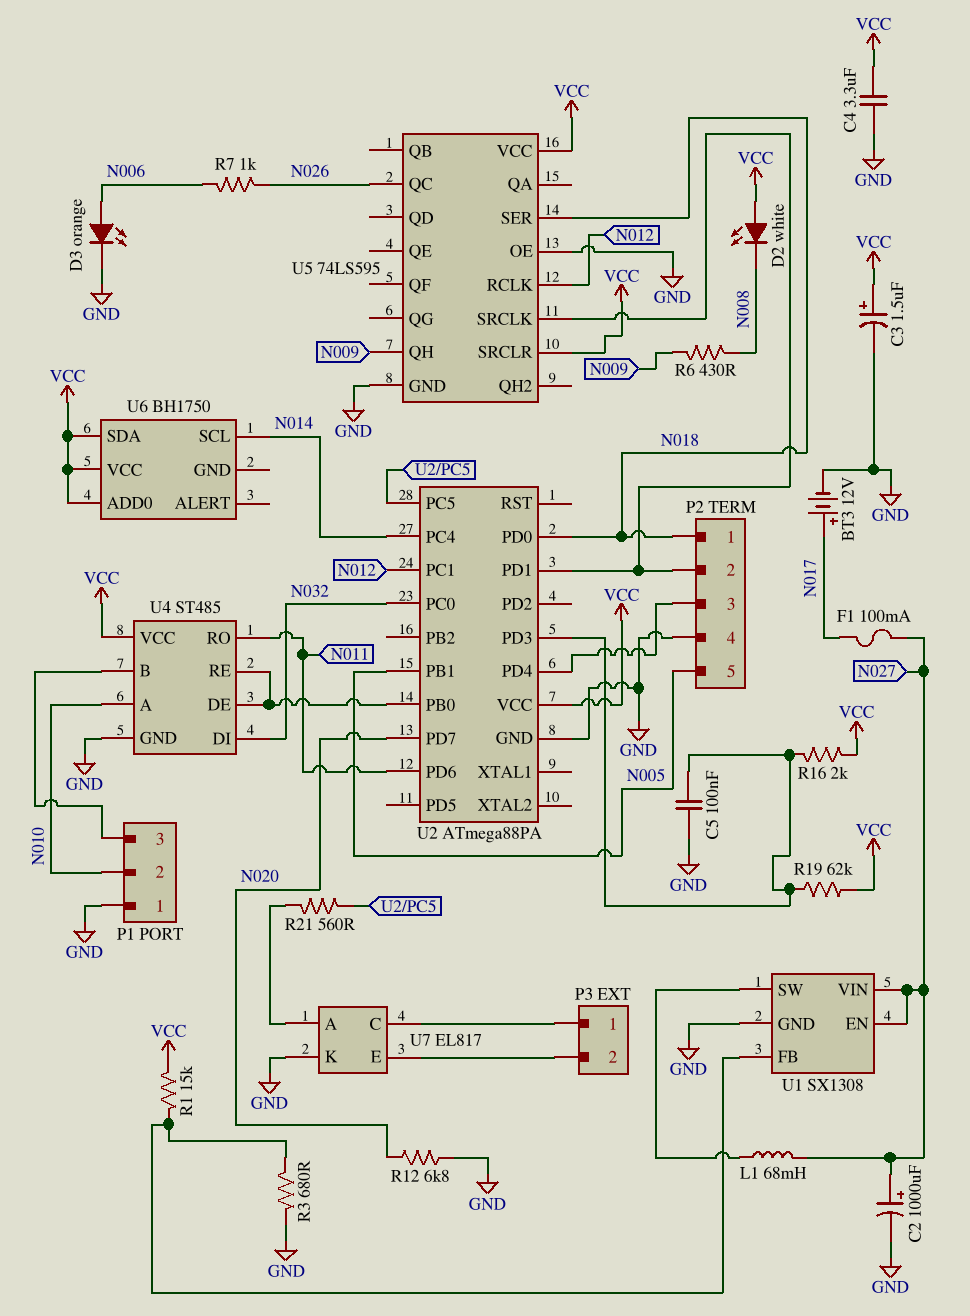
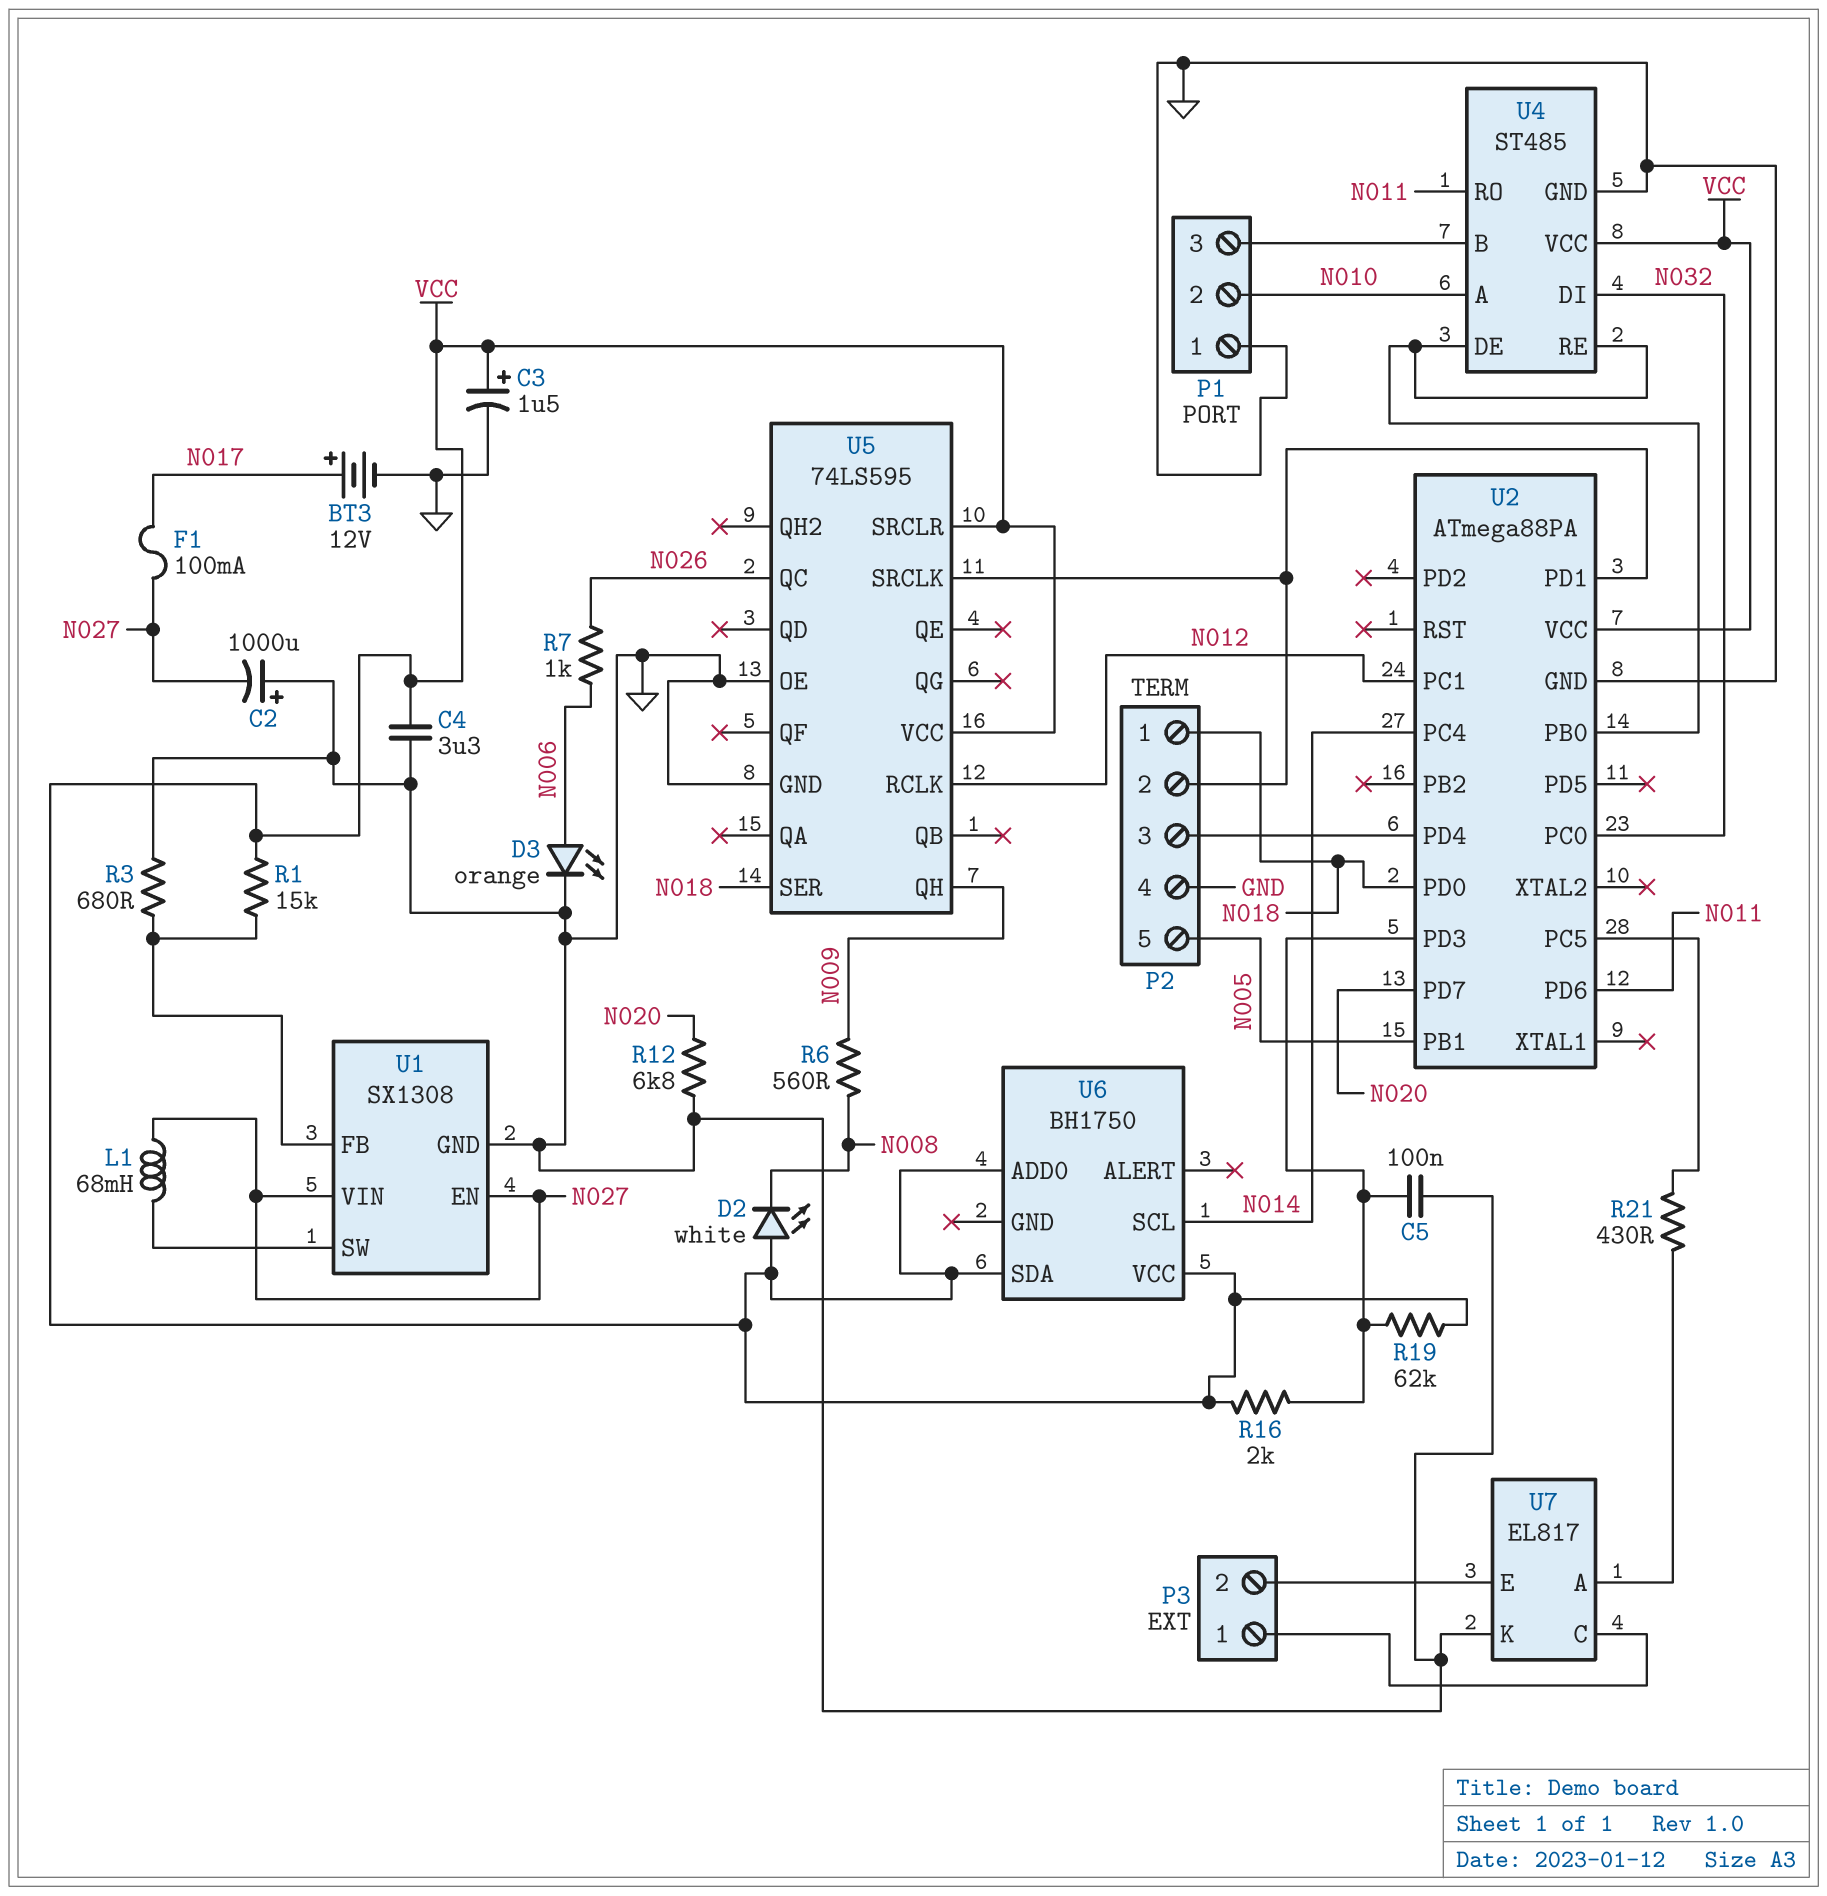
C2: 1000uF (plus N027, minus GND) -> 1000uF (plus GND, minus N027)
R6: 430 (N008, N009) -> 560 (N008, N009)
R21: 560 (U2/PC5, U7/A) -> 430 (U2/PC5, U7/A)

